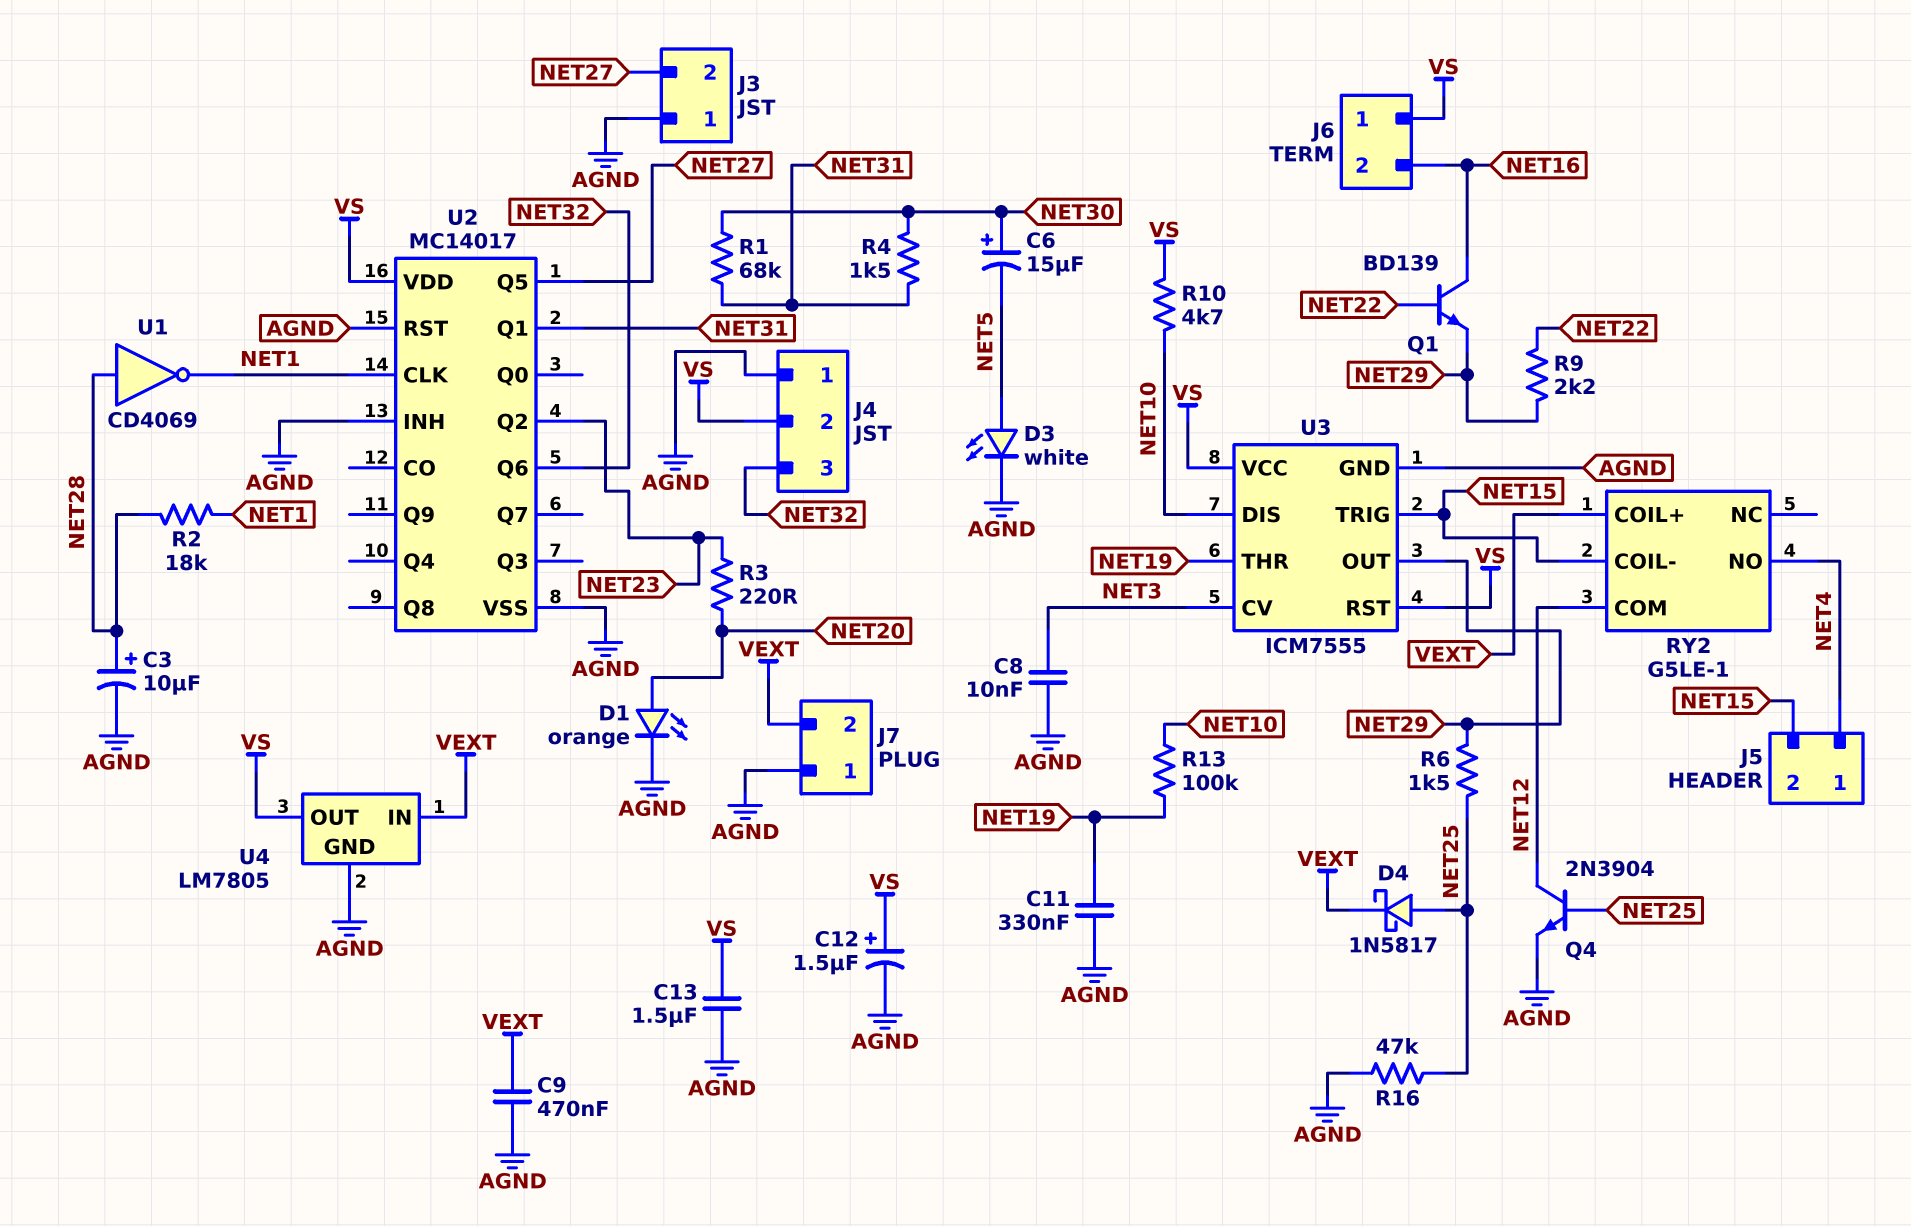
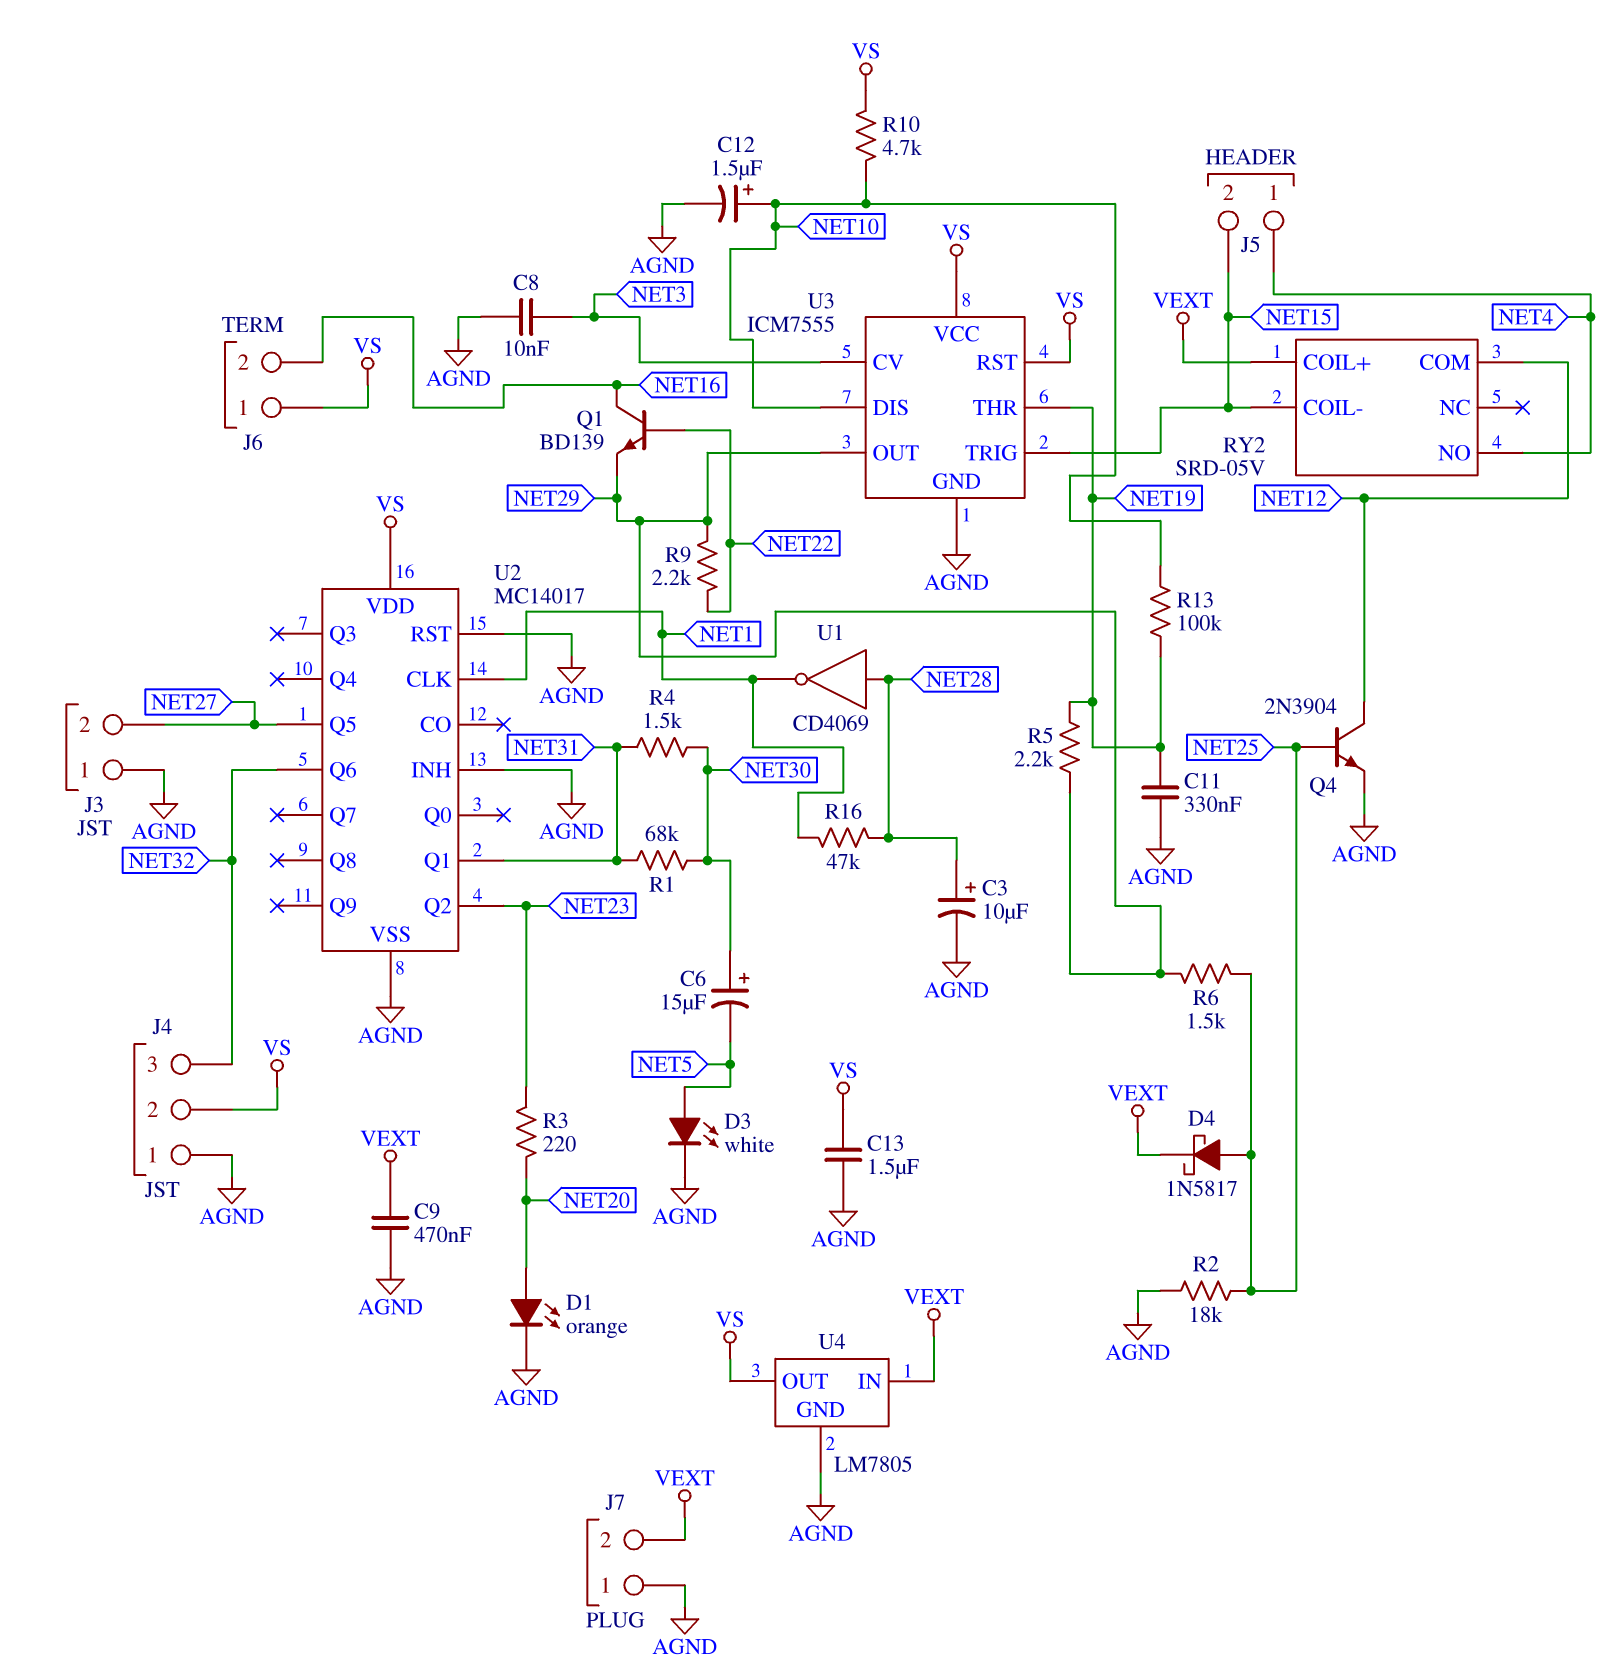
C12: 1.5uF (plus VS, minus AGND) -> 1.5uF (plus NET10, minus AGND)
R2: 18k (NET1, NET28) -> 18k (AGND, NET25)
R5: none -> 2.2k (NET19, NET29)
R16: 47k (AGND, NET25) -> 47k (NET1, NET28)
RY2: G5LE-1 -> SRD-05V

